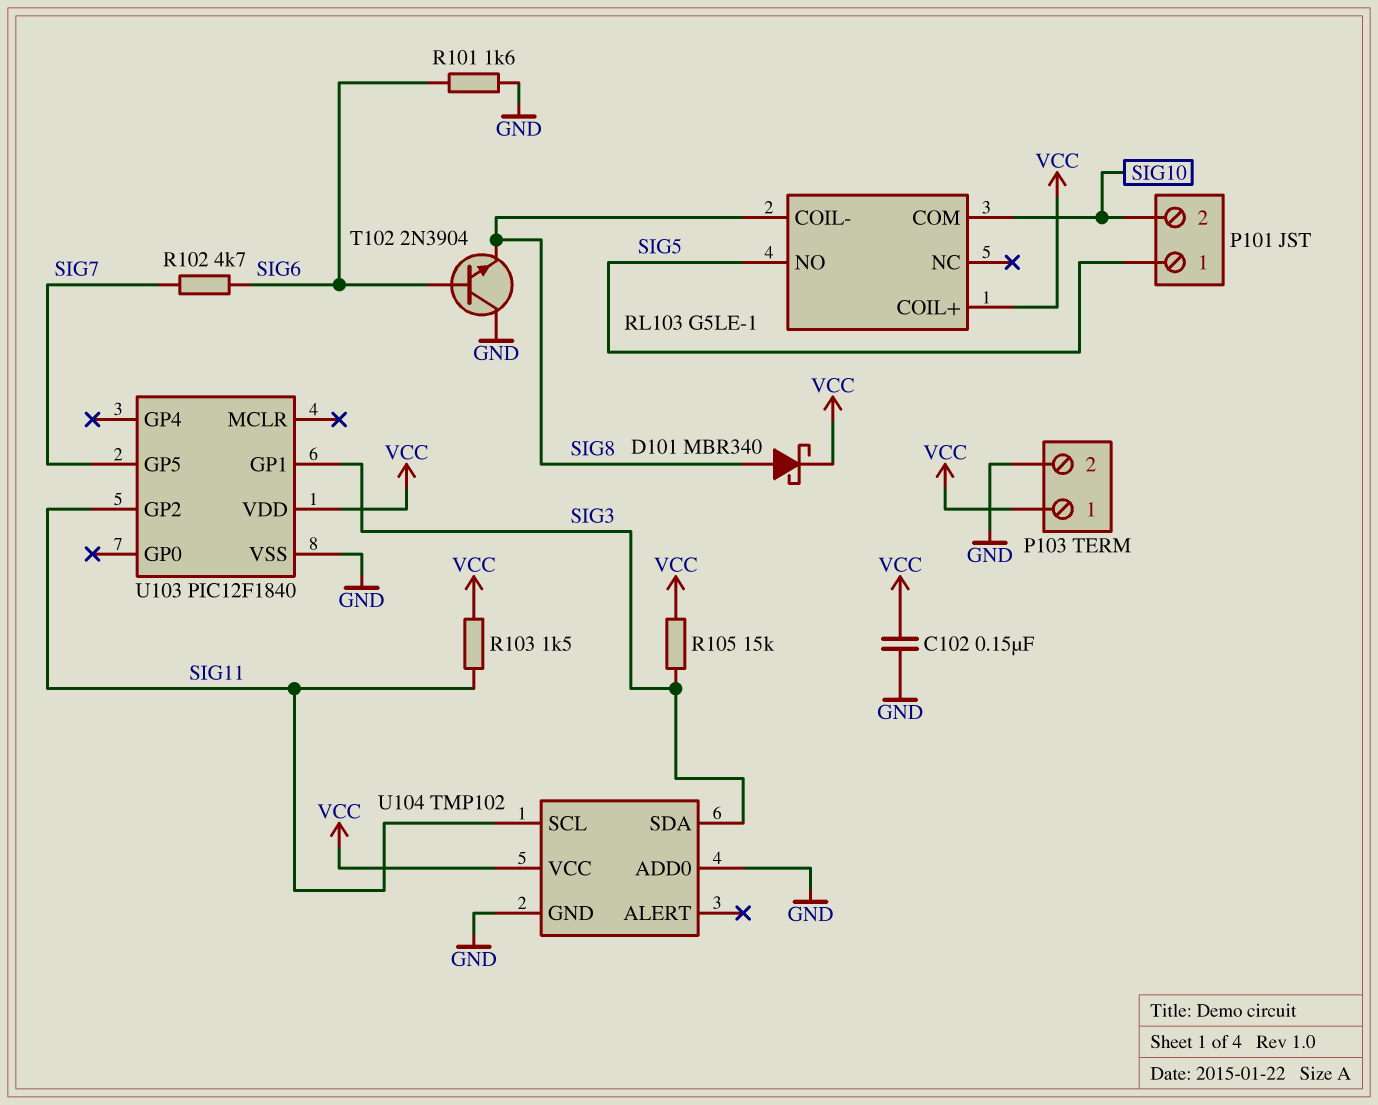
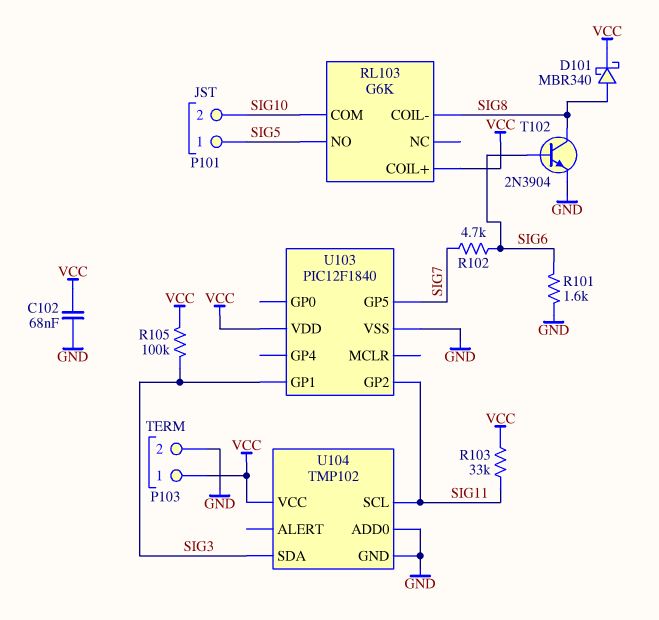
C102: 150nF (GND, VCC) -> 68nF (GND, VCC)
R103: 1.5k (SIG11, VCC) -> 33k (SIG11, VCC)
R105: 15k (SIG3, VCC) -> 100k (SIG3, VCC)
RL103: G5LE-1 -> G6K
T102: NPN 2N3904 (B SIG6, C GND, E SIG8) -> NPN 2N3904 (B SIG6, C SIG8, E GND)

